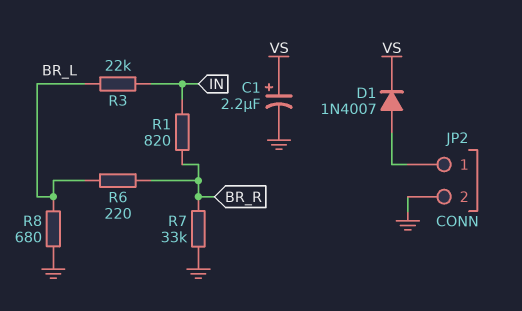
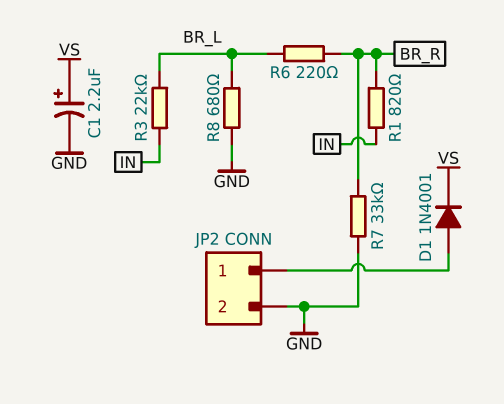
D1: diode 1N4007 (A JP2/1, K VS) -> diode 1N4001 (A JP2/1, K VS)

